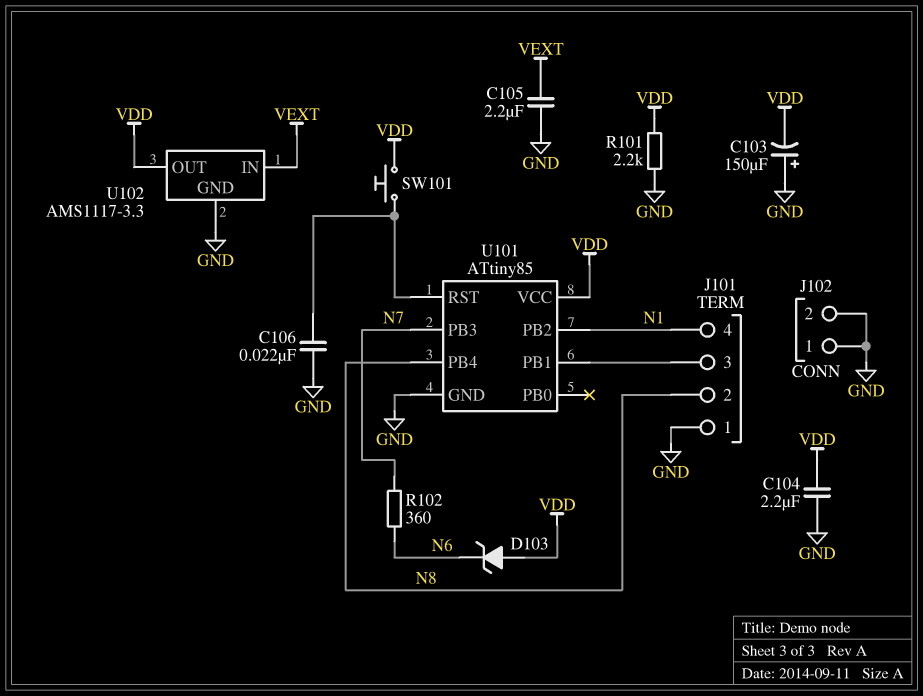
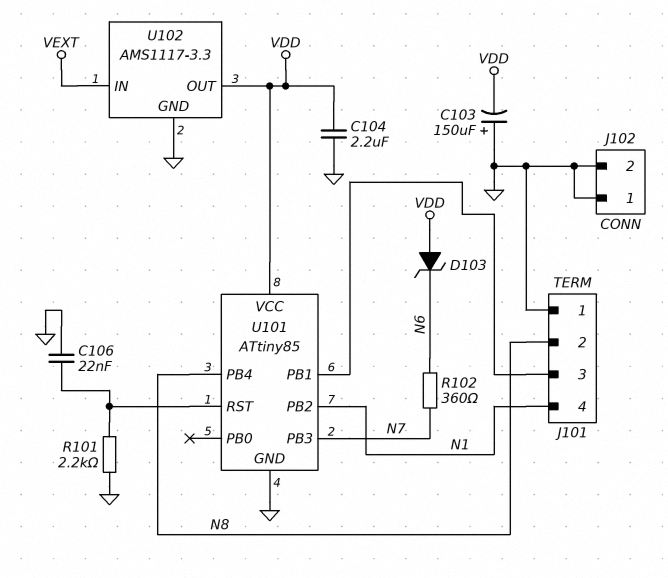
C105: 2.2uF (GND, VEXT) -> none
R101: 2.2k (GND, VDD) -> 2.2k (GND, U101/RST)
SW101: button (U101/RST, VDD) -> none

